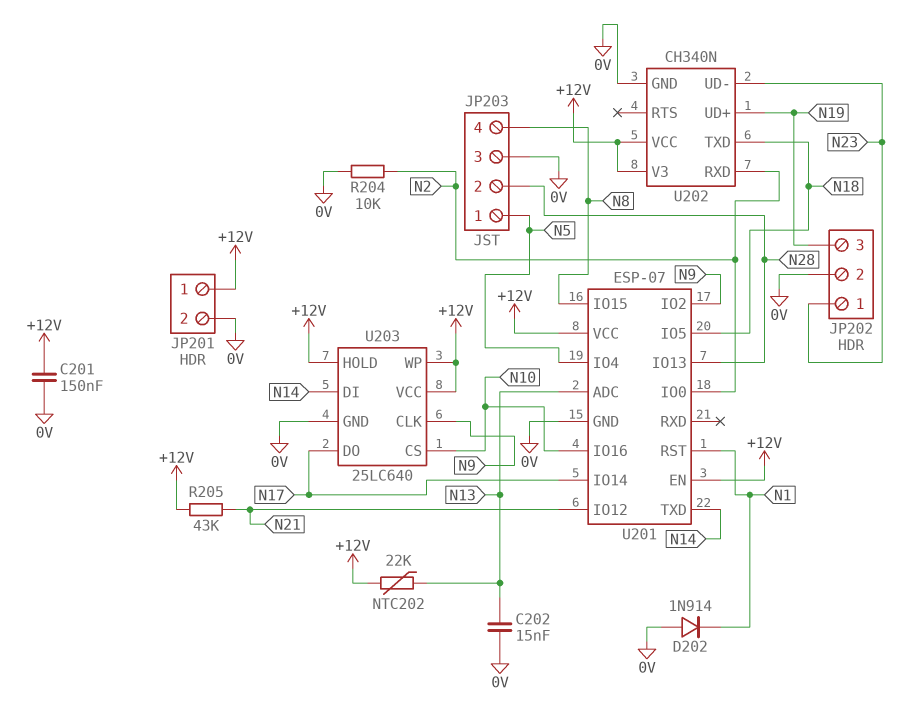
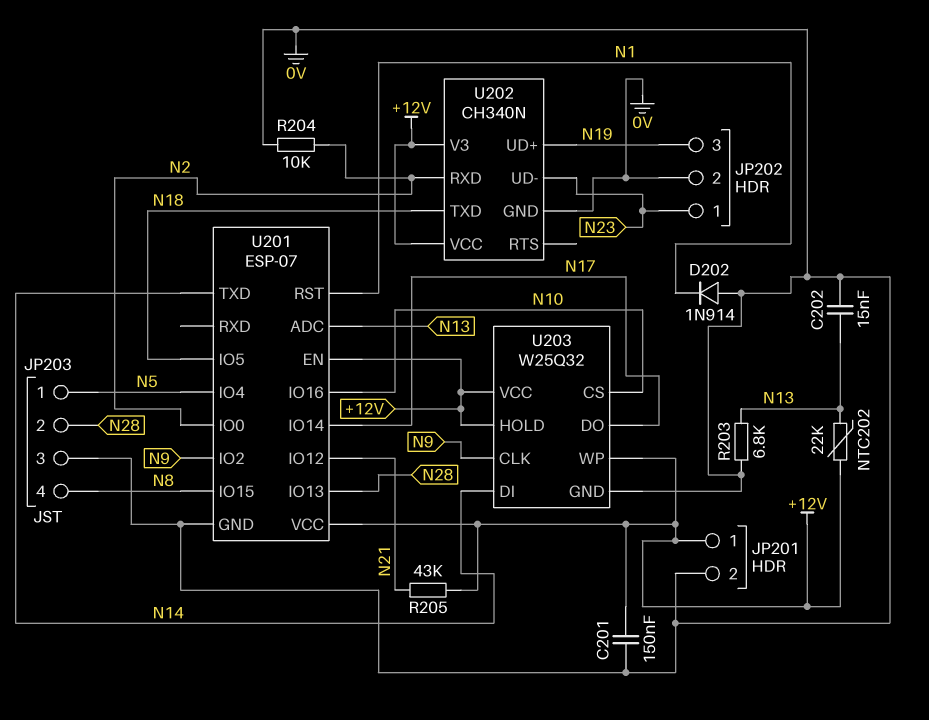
R203: none -> 6.8k (0V, N13)
U203: 25LC640 -> W25Q32

